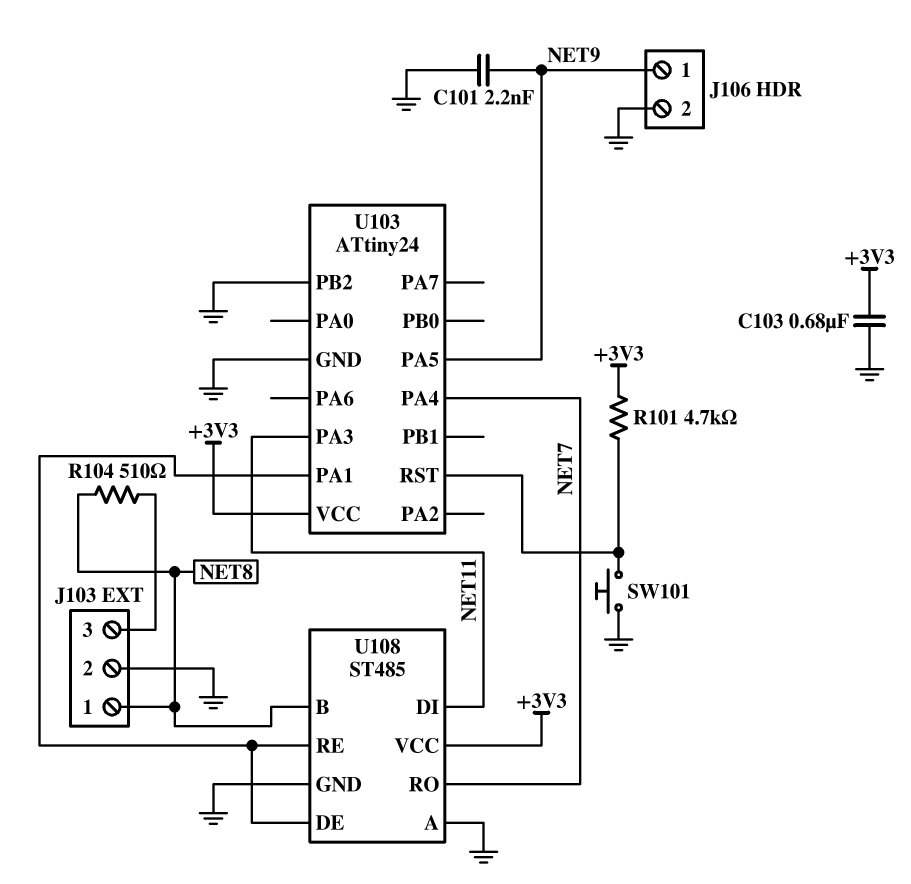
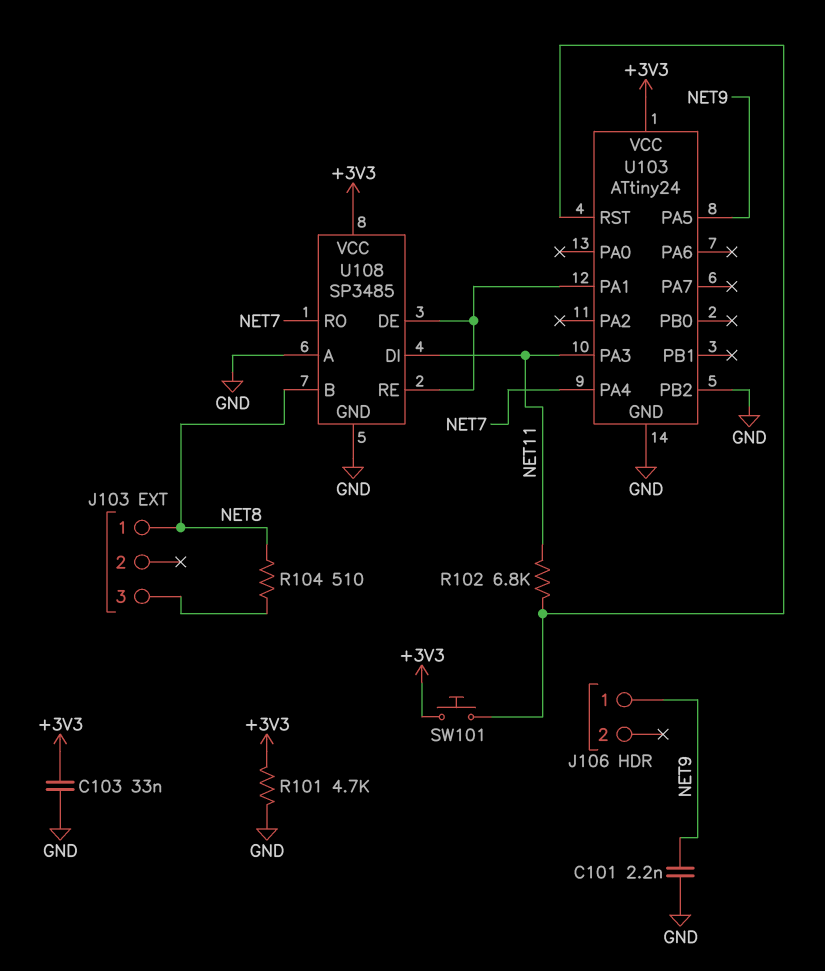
C103: 680nF (+3V3, GND) -> 33nF (+3V3, GND)
J103 pin 2: GND -> none
J106 pin 2: GND -> none
R101: 4.7k (+3V3, U103/RST) -> 4.7k (+3V3, GND)
R102: none -> 6.8k (NET11, U103/RST)
SW101: button (GND, U103/RST) -> button (+3V3, U103/RST)
U108: ST485 -> SP3485

